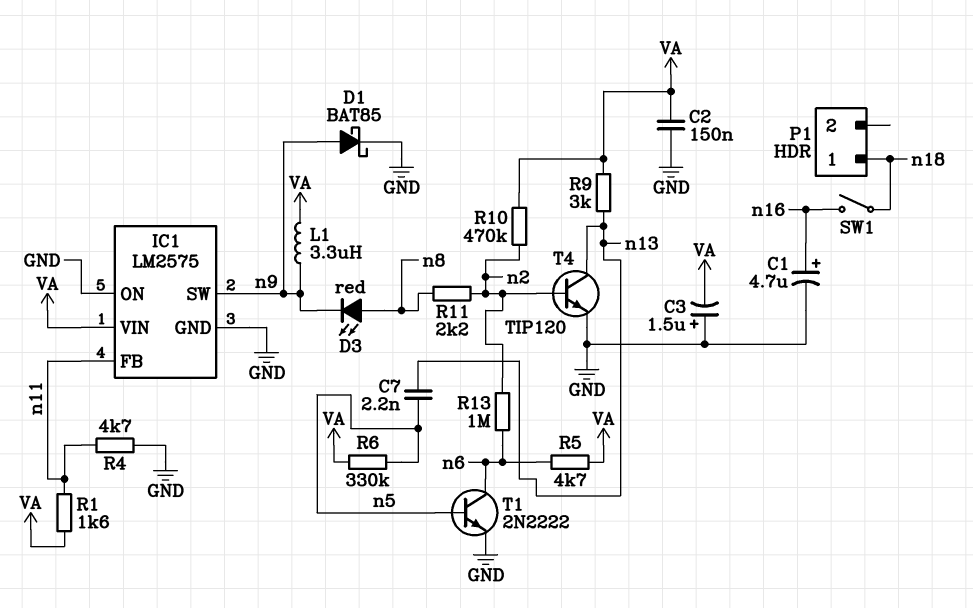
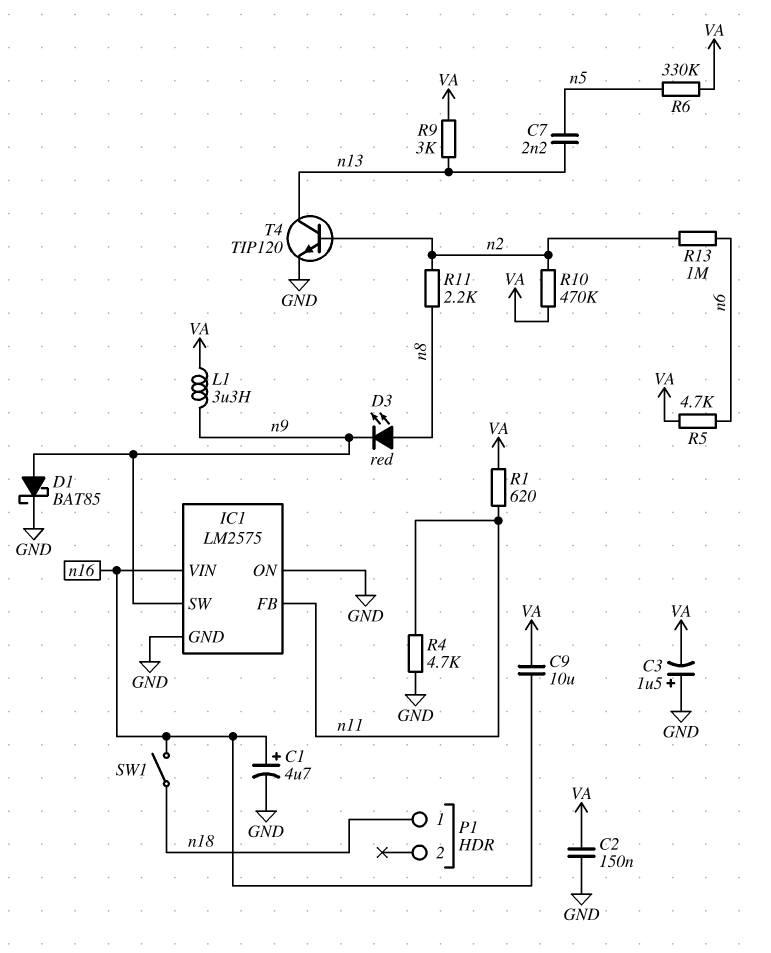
C9: none -> 10uF (VA, n16)
IC1 pin VIN: VA -> n16
R1: 1.6k (VA, n11) -> 620 (VA, n11)
T1: NPN 2N2222 (B n5, C n6, E GND) -> none

